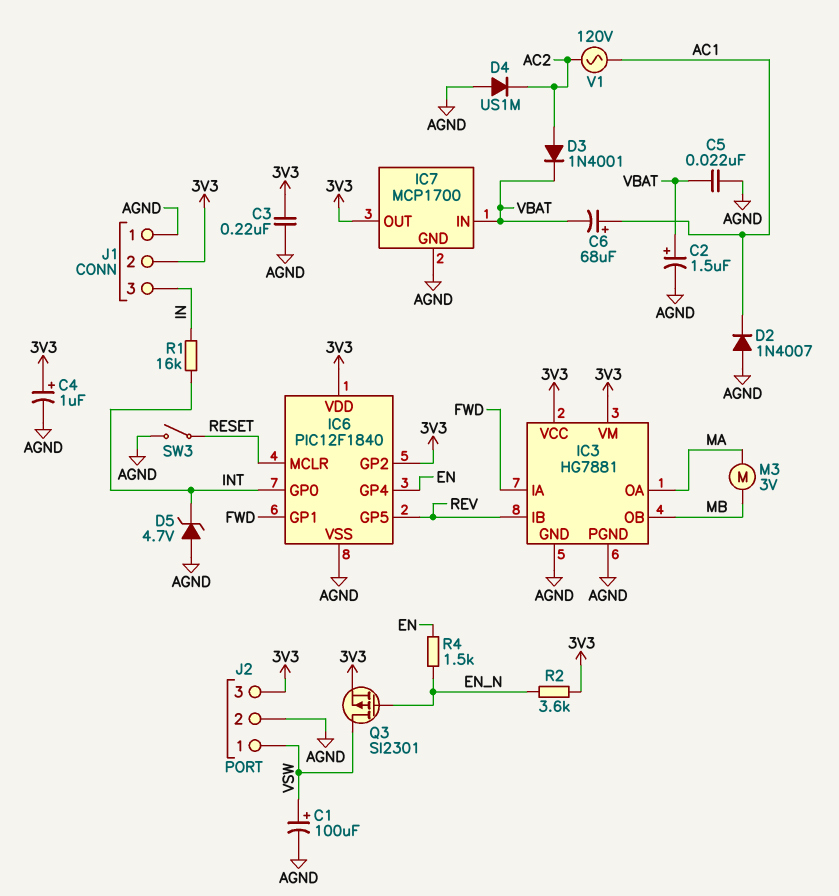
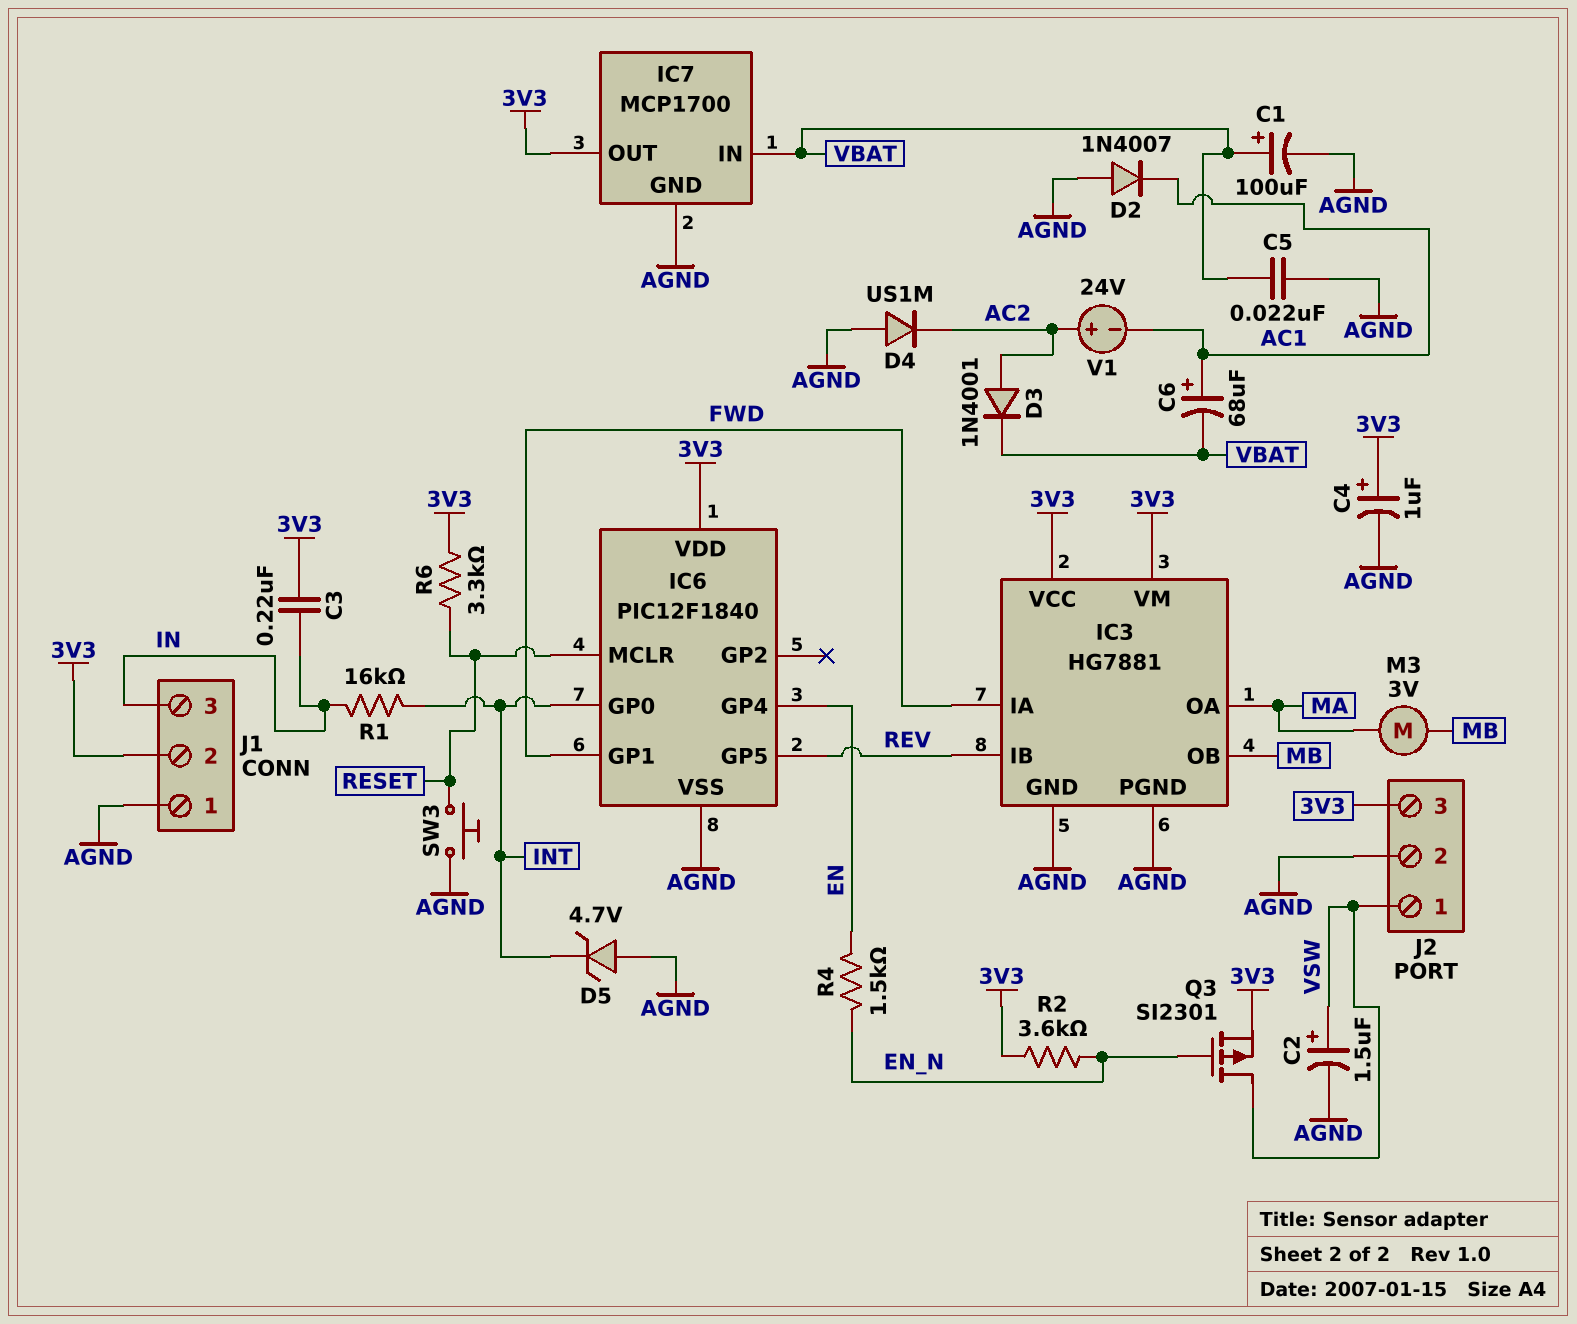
C1: 100uF (plus VSW, minus AGND) -> 100uF (plus VBAT, minus AGND)
C2: 1.5uF (plus VBAT, minus AGND) -> 1.5uF (plus VSW, minus AGND)
C3: 220nF (3V3, AGND) -> 220nF (3V3, IN)
IC6 pin GP2: 3V3 -> none
R6: none -> 3.3k (3V3, RESET)
SW3: switch (AGND, RESET) -> button (AGND, RESET)
V1: AC 120V (AC1, AC2) -> 24V (plus AC2, minus AC1)

